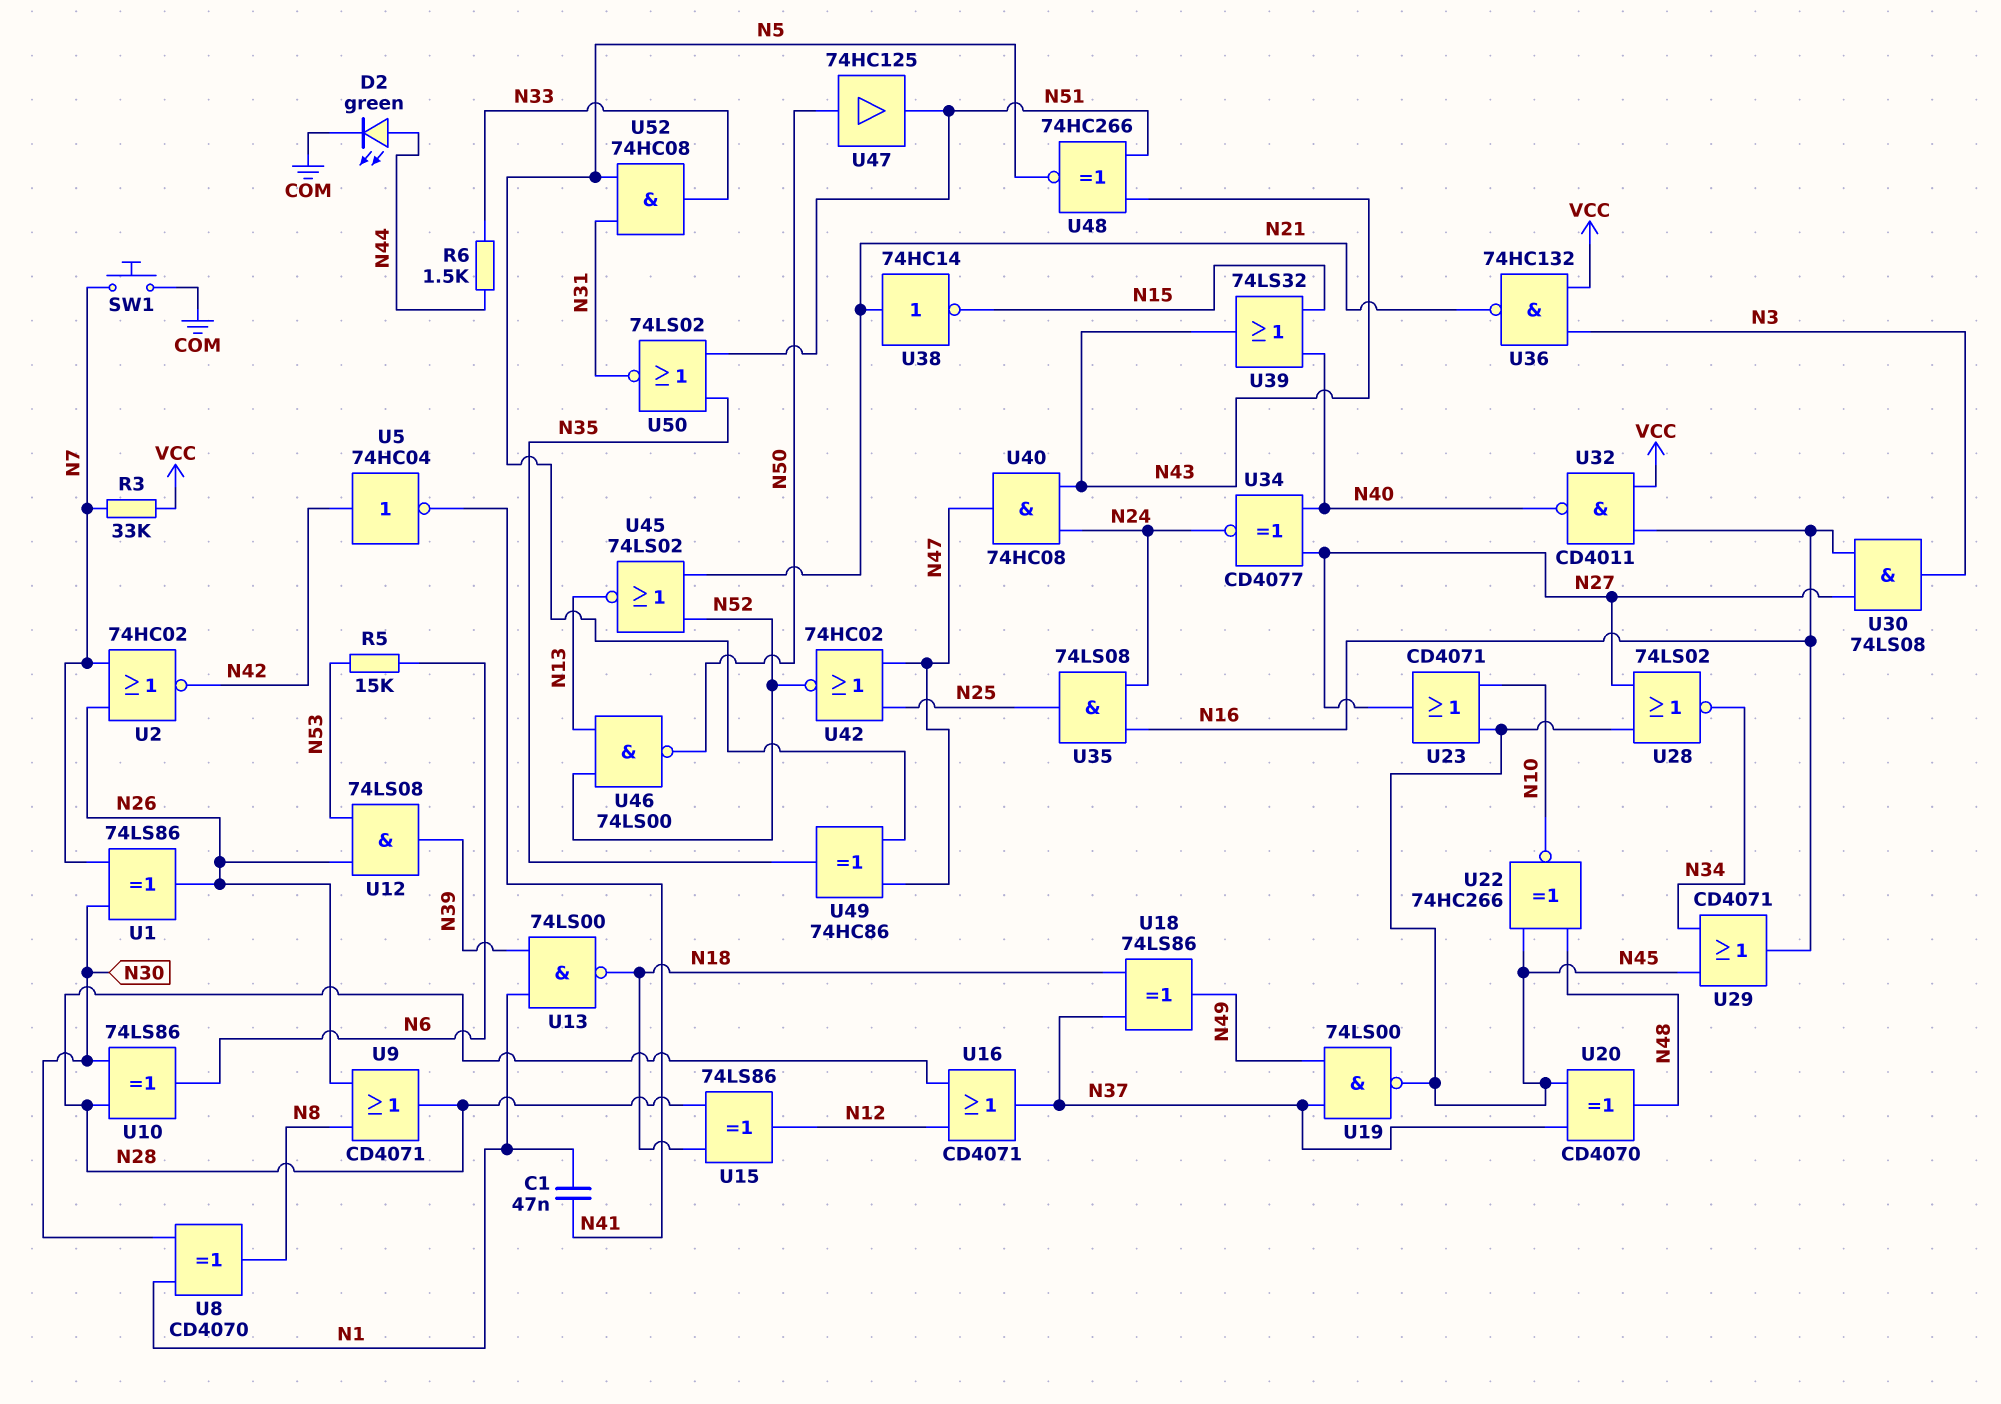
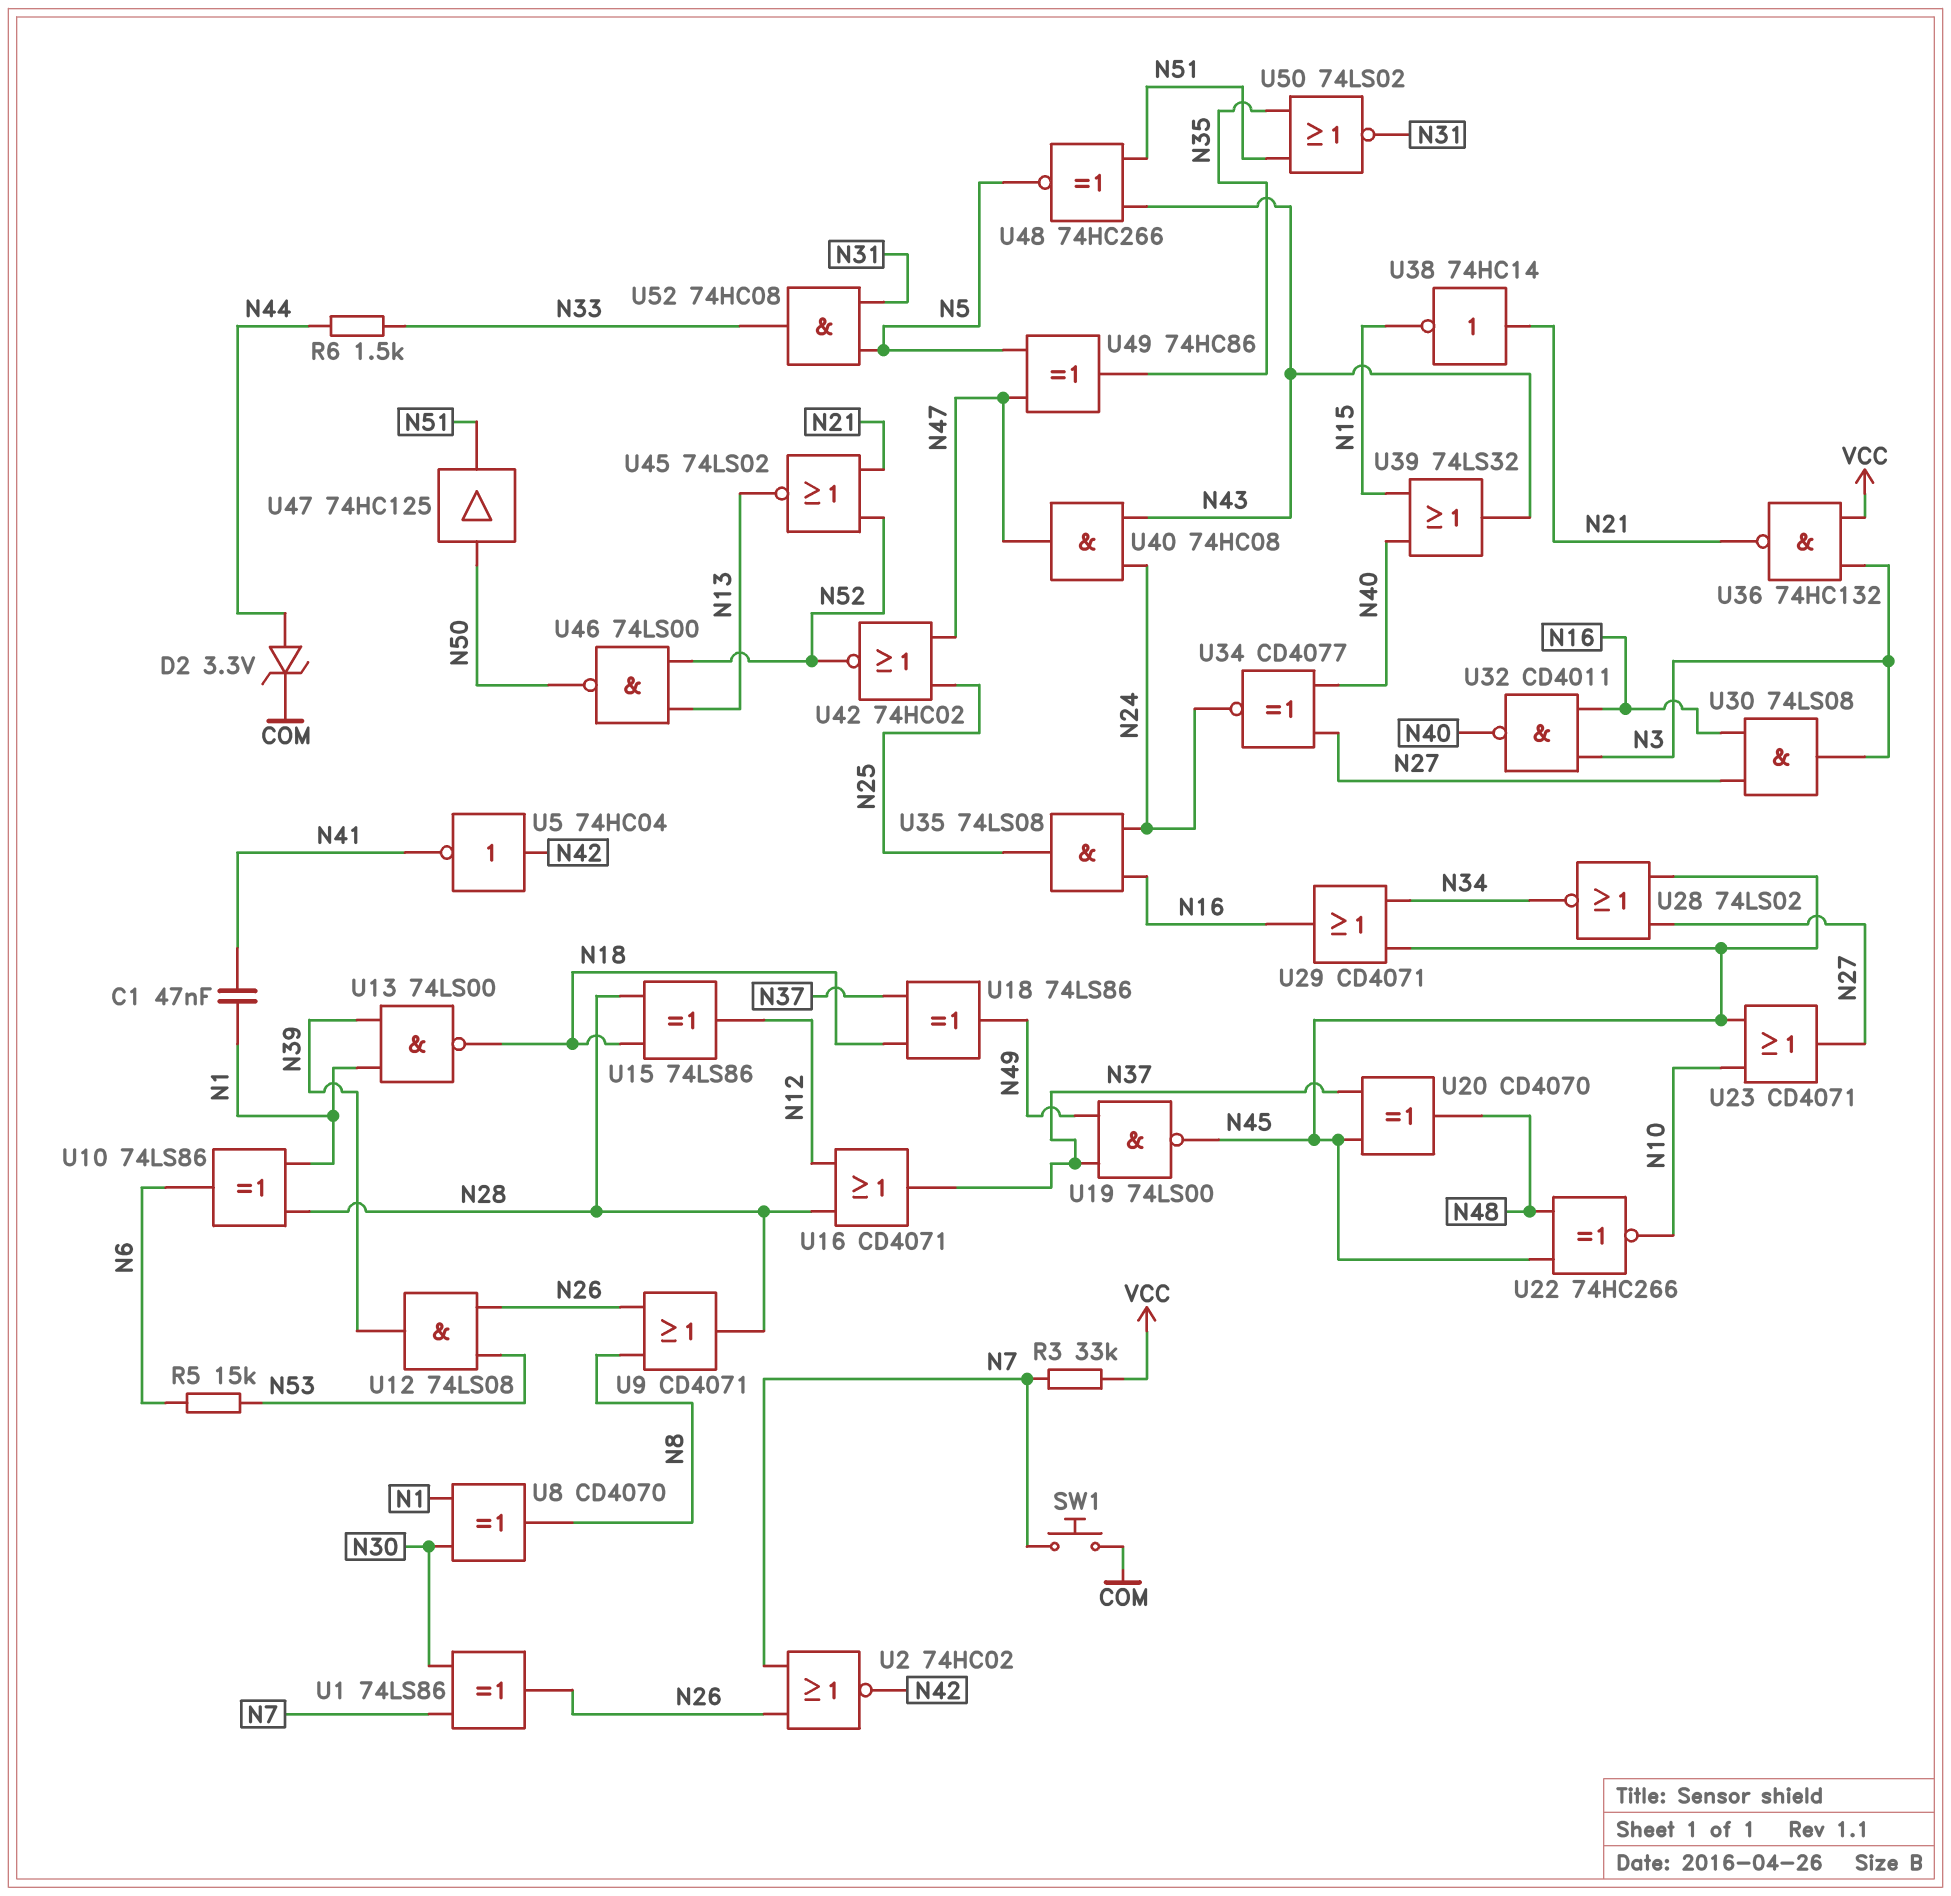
D2: LED green (A N44, K COM) -> zener 3.3V (A N44, K COM)
U10: XOR 74LS86 (in N28, in N30, out N6) -> XOR 74LS86 (in N1, in N28, out N6)
U32: NAND CD4011 (in N16, in VCC, out N40) -> NAND CD4011 (in N3, in N16, out N40)

